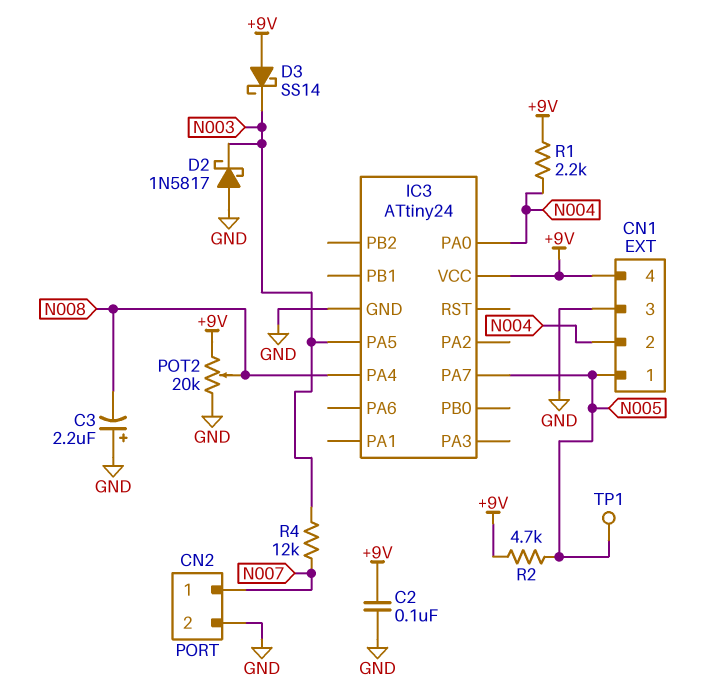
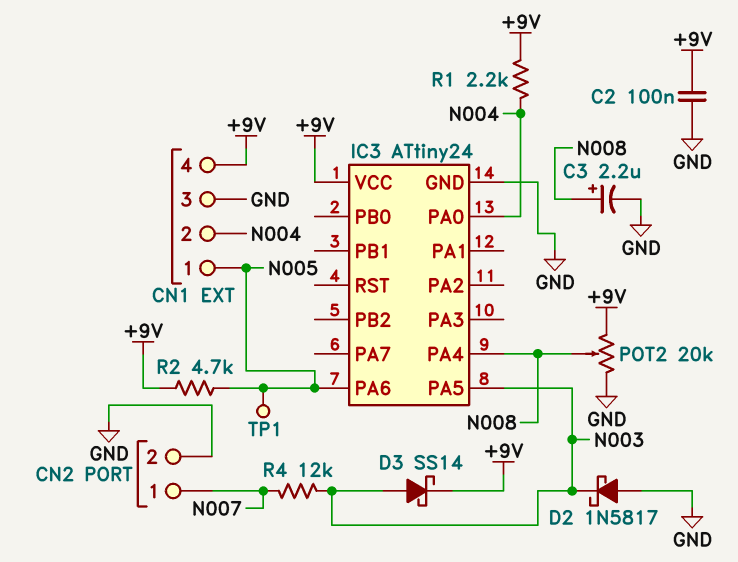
C3: 2.2uF (plus GND, minus N008) -> 2.2uF (plus N008, minus GND)
D3: schottky SS14 (A +9V, K N003) -> schottky SS14 (A N003, K +9V)
IC3 pin PA6: none -> N005
IC3 pin PA7: N005 -> none

